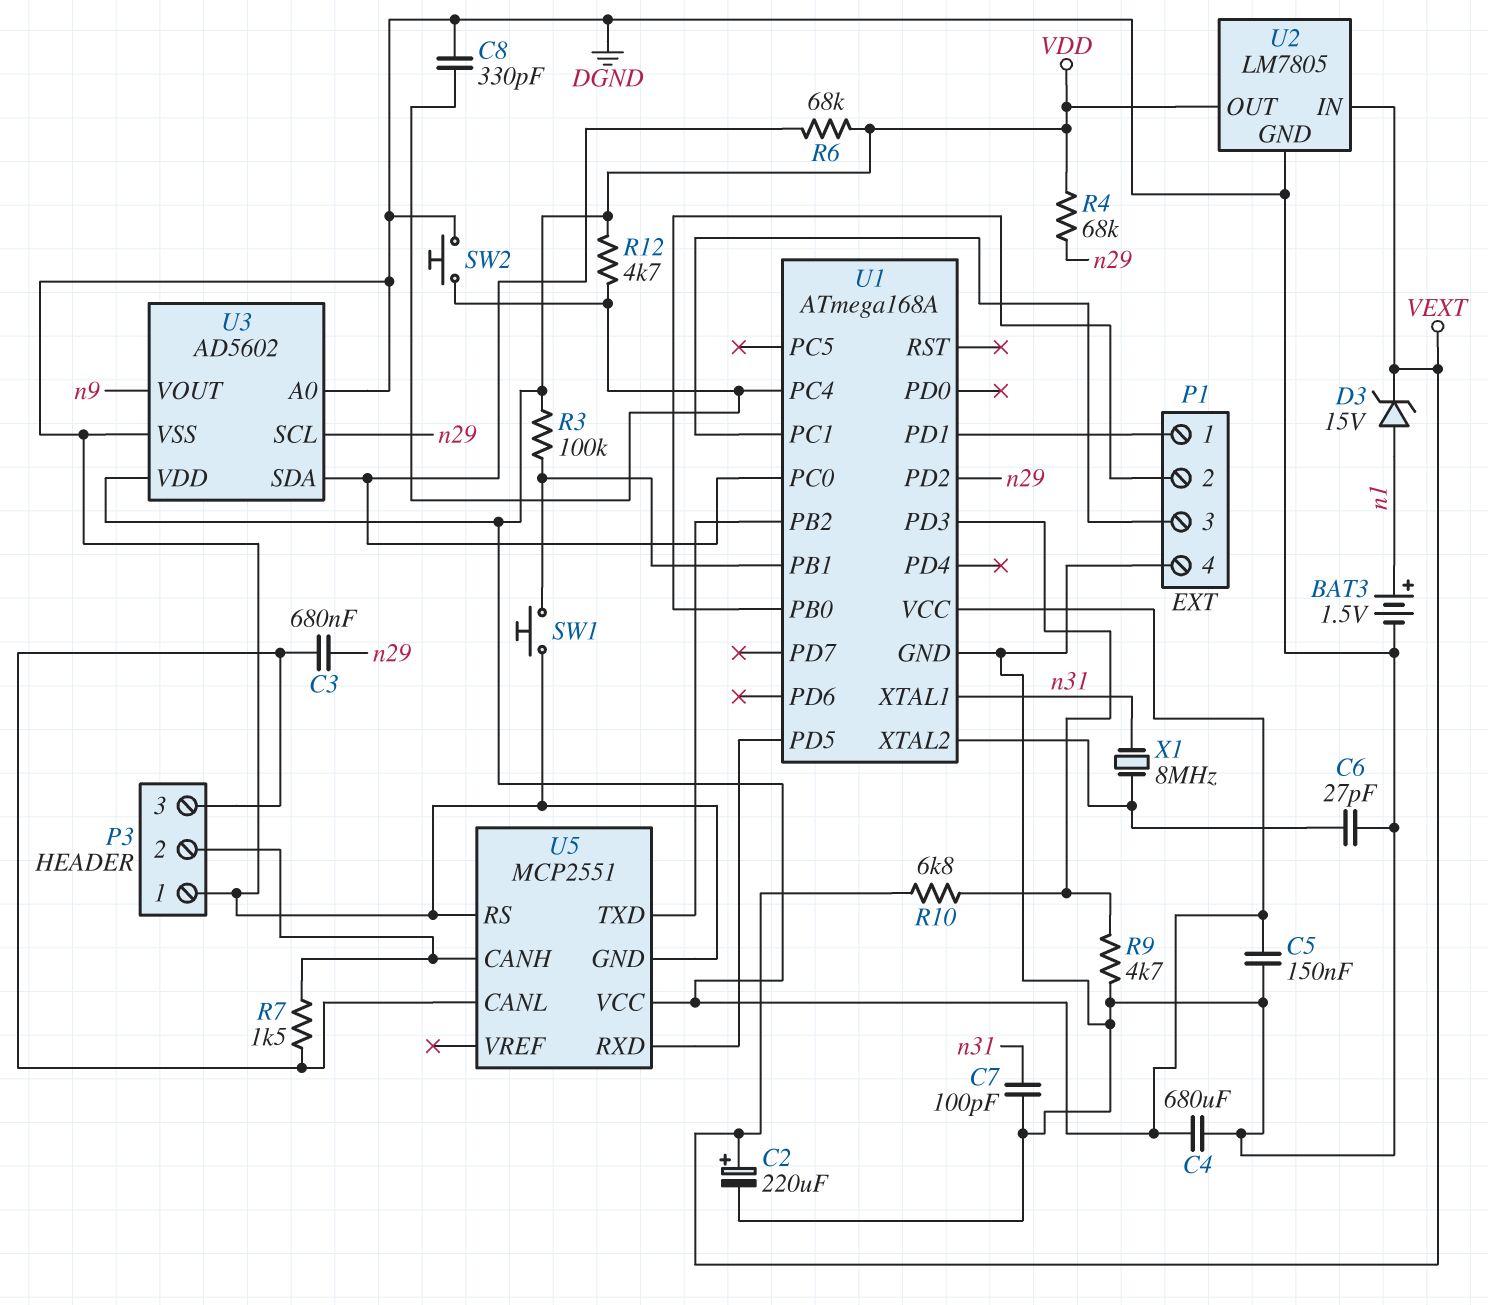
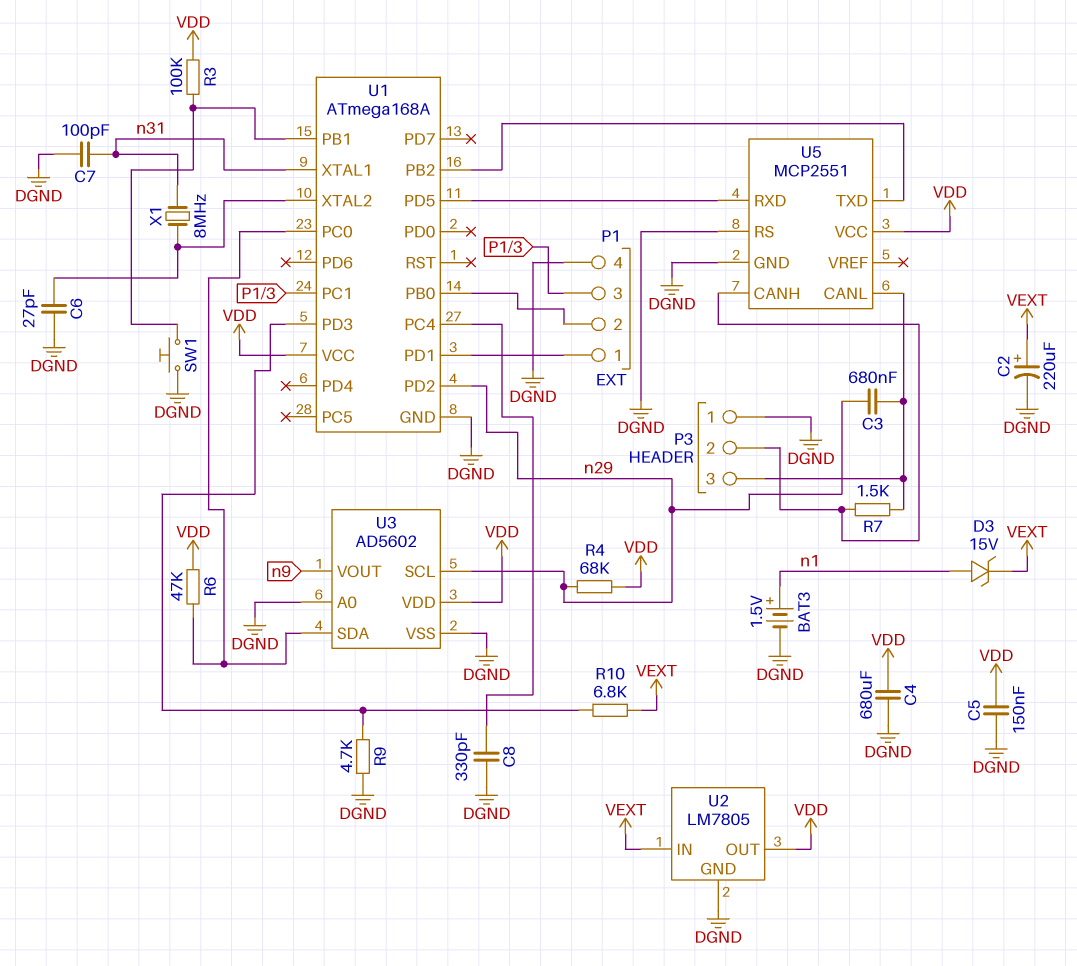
R6: 68k (U1/PC0, VDD) -> 47k (U1/PC0, VDD)
R12: 4.7k (U1/PC4, VDD) -> none
SW2: button (DGND, U1/PC4) -> none

